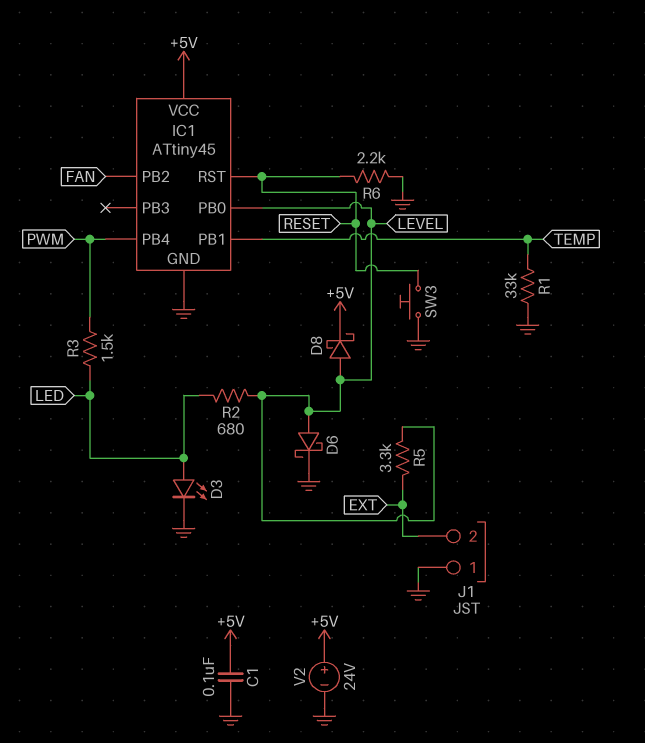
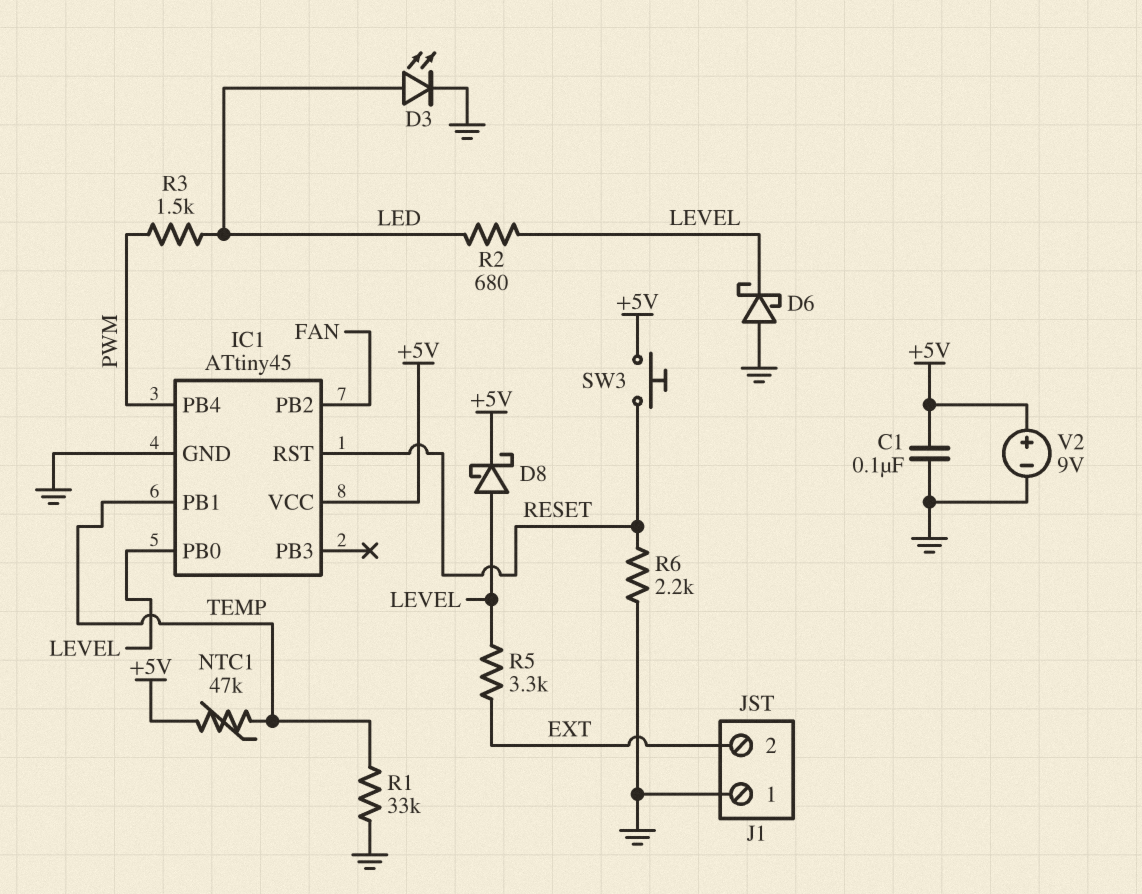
D6: schottky (A LEVEL, K GND) -> schottky (A GND, K LEVEL)
NTC1: none -> 47k (+5V, TEMP)
SW3: button (GND, RESET) -> button (+5V, RESET)
V2: 24V (plus +5V, minus GND) -> 9V (plus +5V, minus GND)

